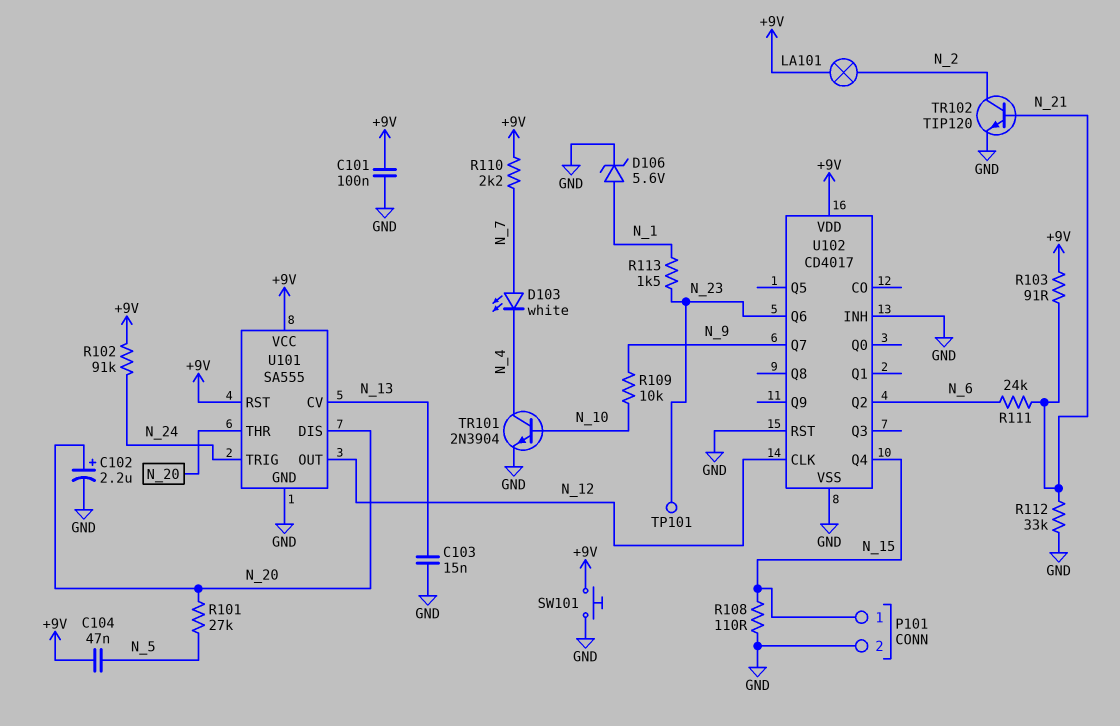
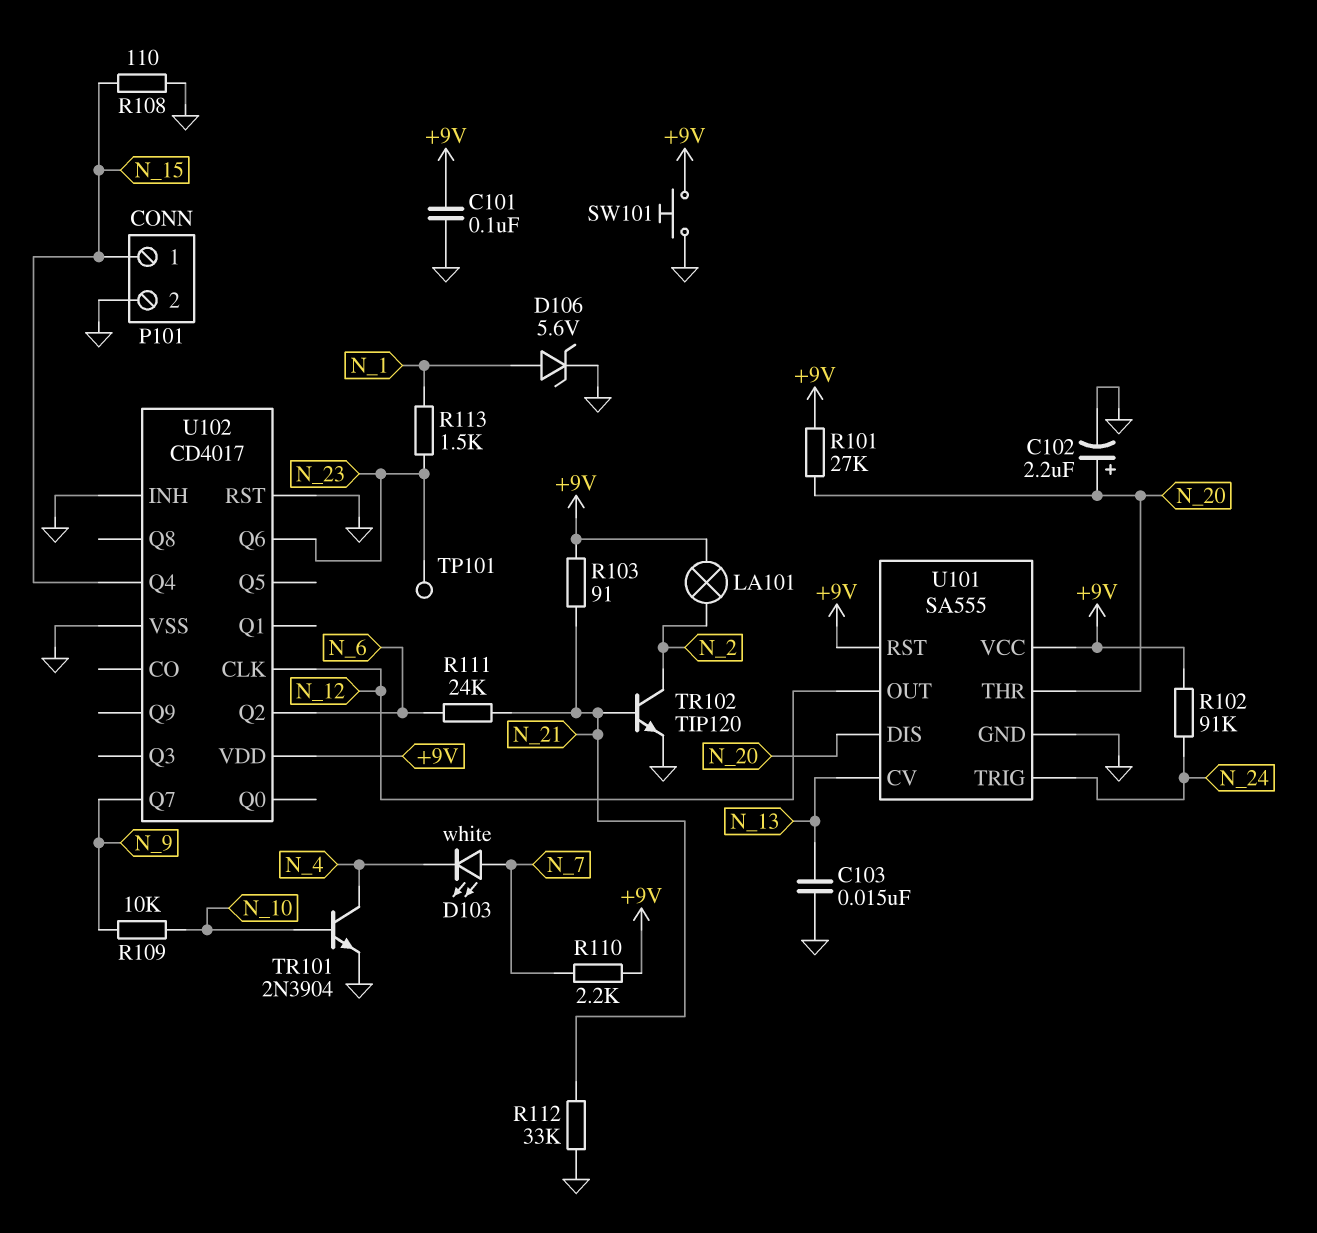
C104: 47nF (+9V, N_5) -> none
R101: 27k (N_5, N_20) -> 27k (+9V, N_20)

